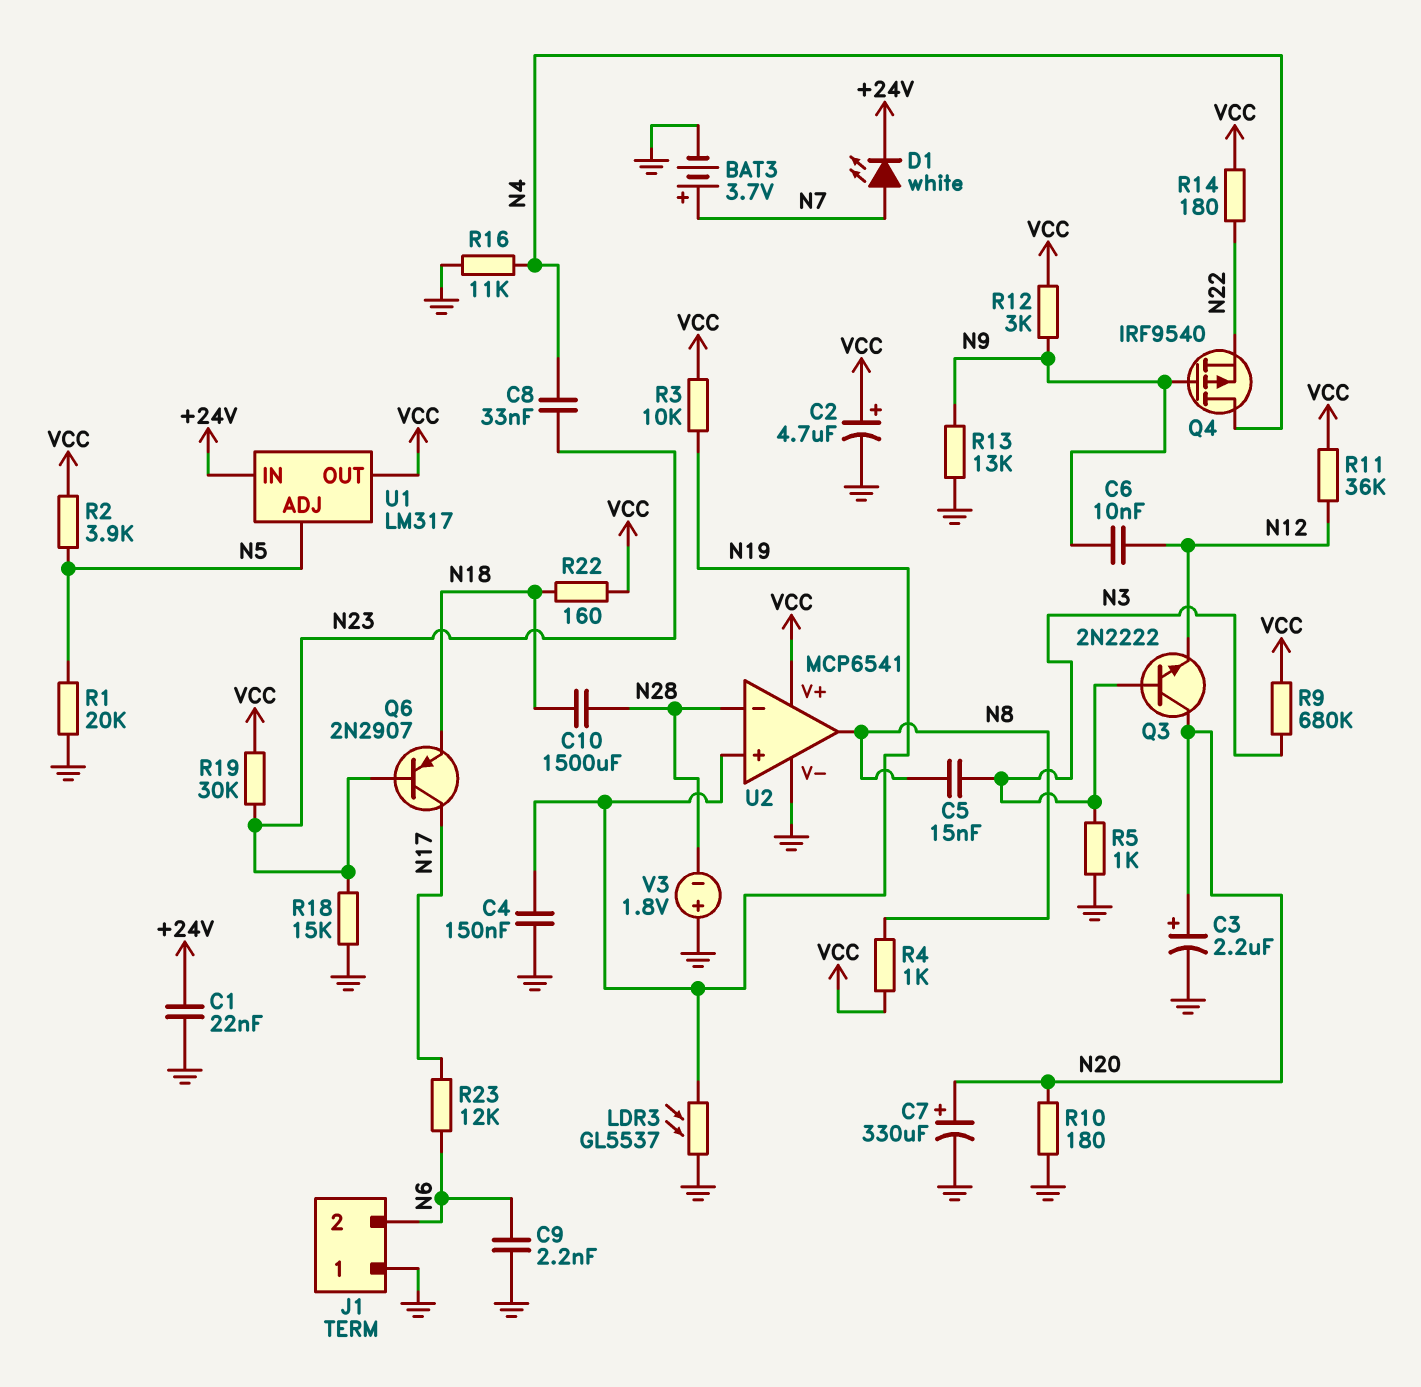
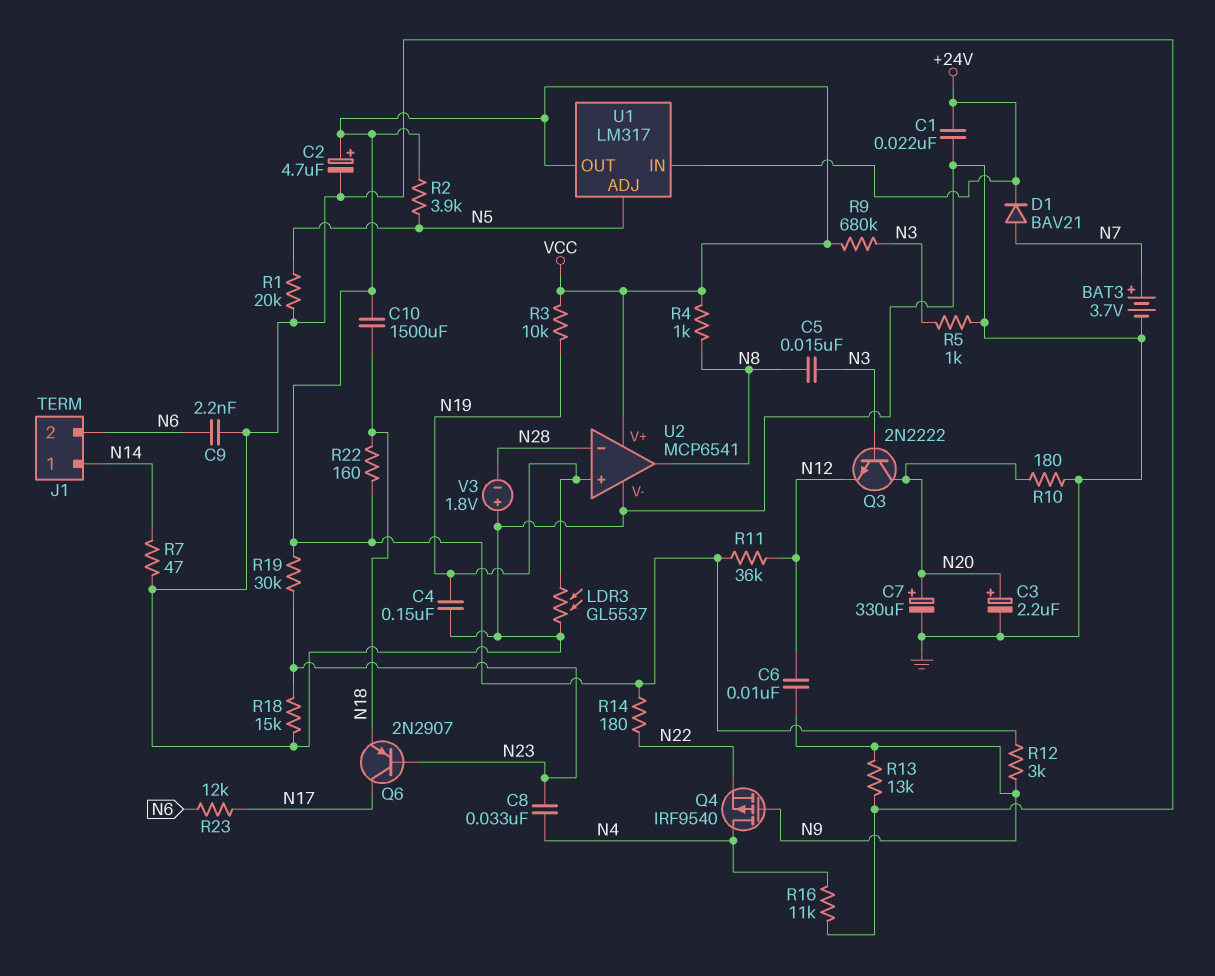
C10: 1500uF (N18, N28) -> 1500uF (N18, VCC)
D1: LED white (A N7, K +24V) -> diode BAV21 (A N7, K +24V)
J1 pin 1: GND -> N14
R7: none -> 47 (GND, N14)

